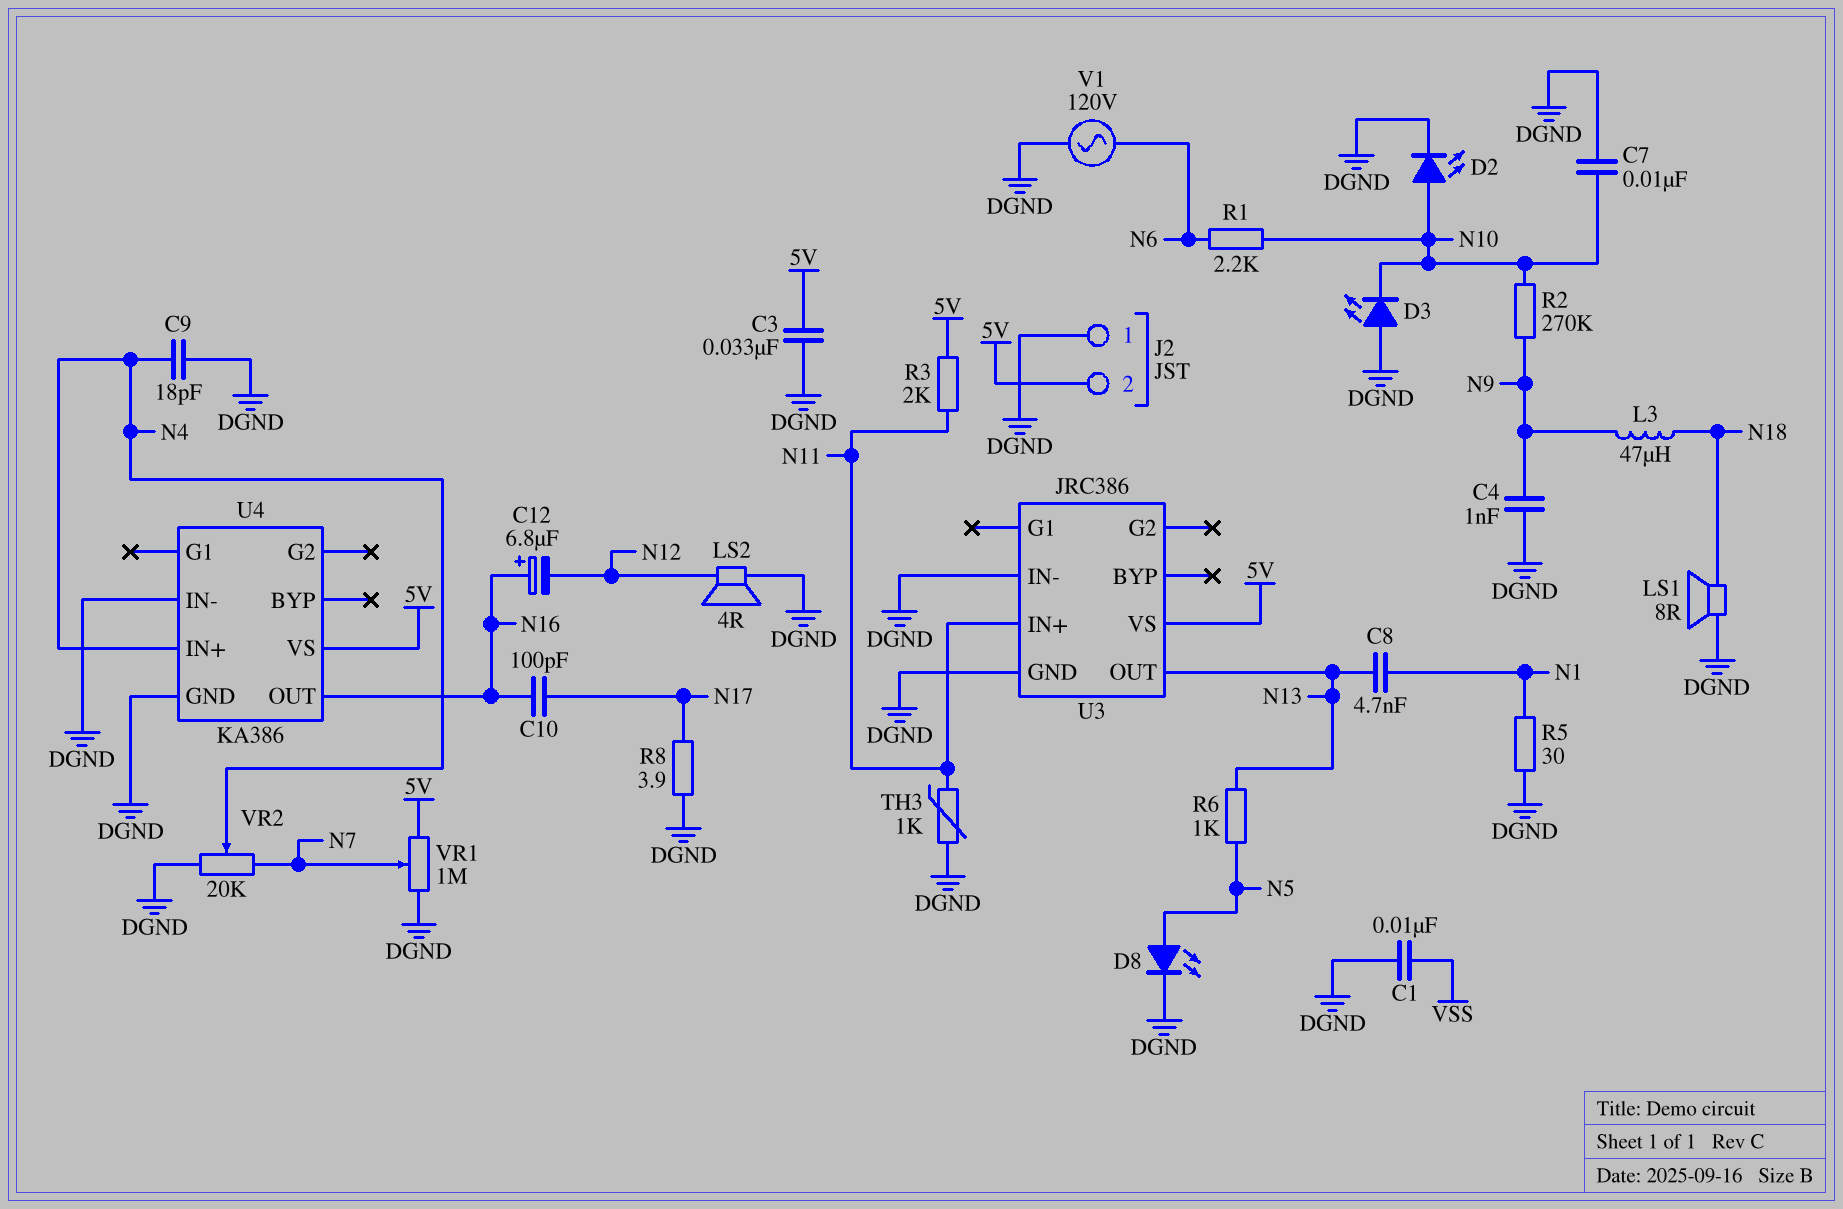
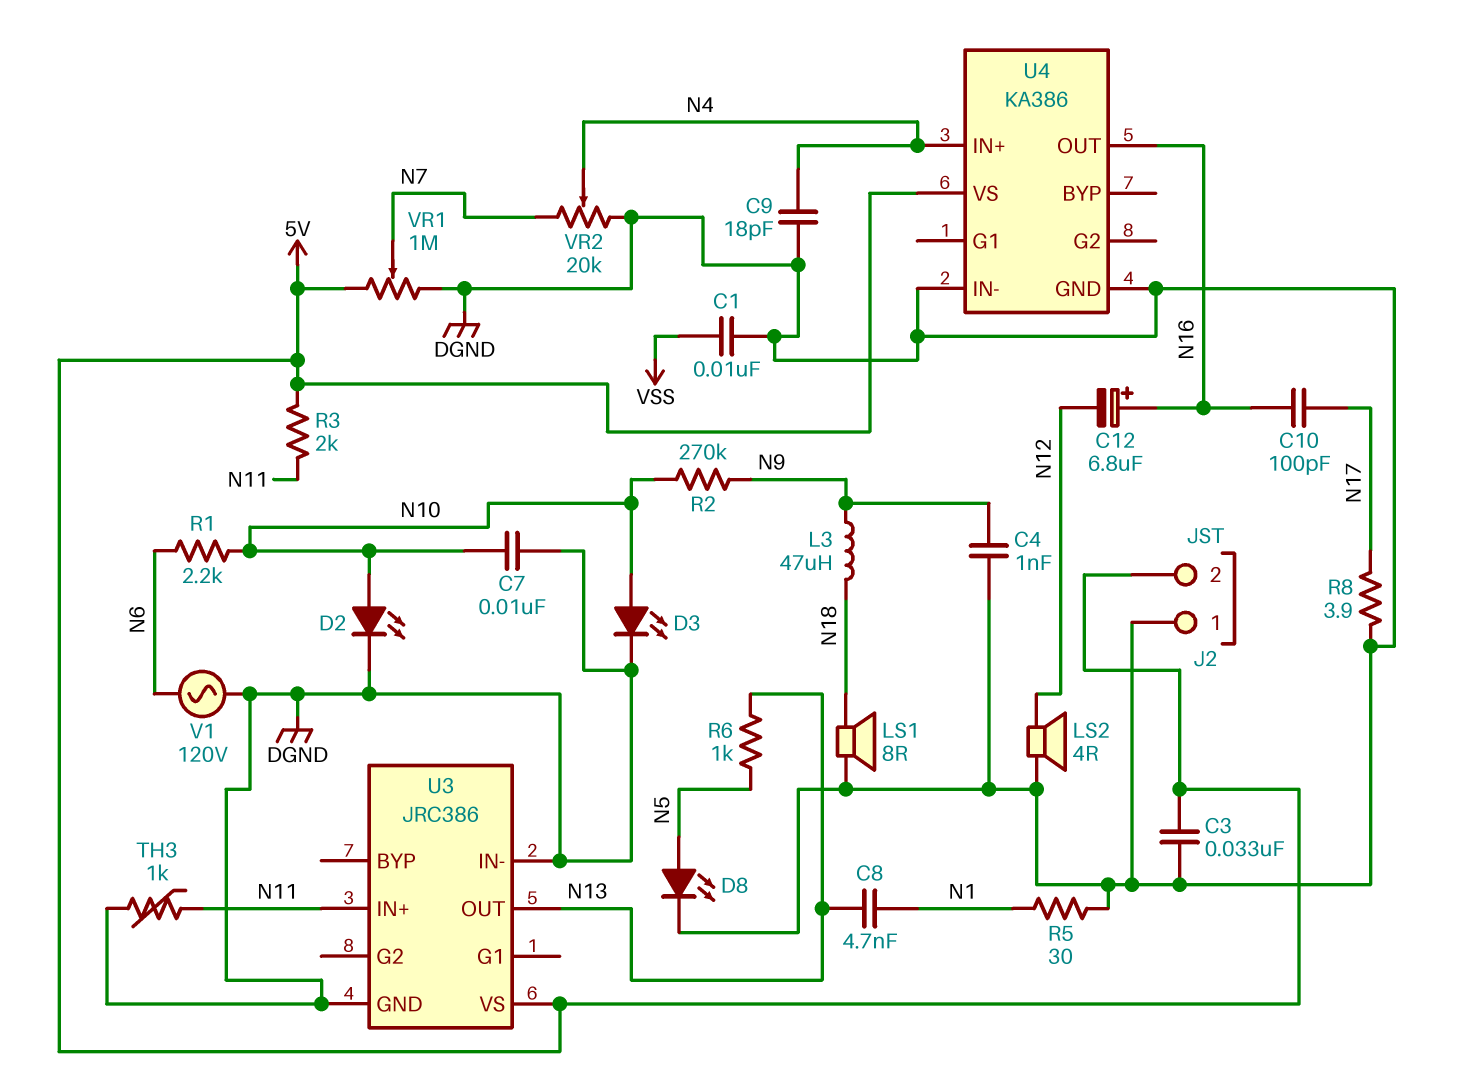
D3: LED (A DGND, K N10) -> LED (A N10, K DGND)

